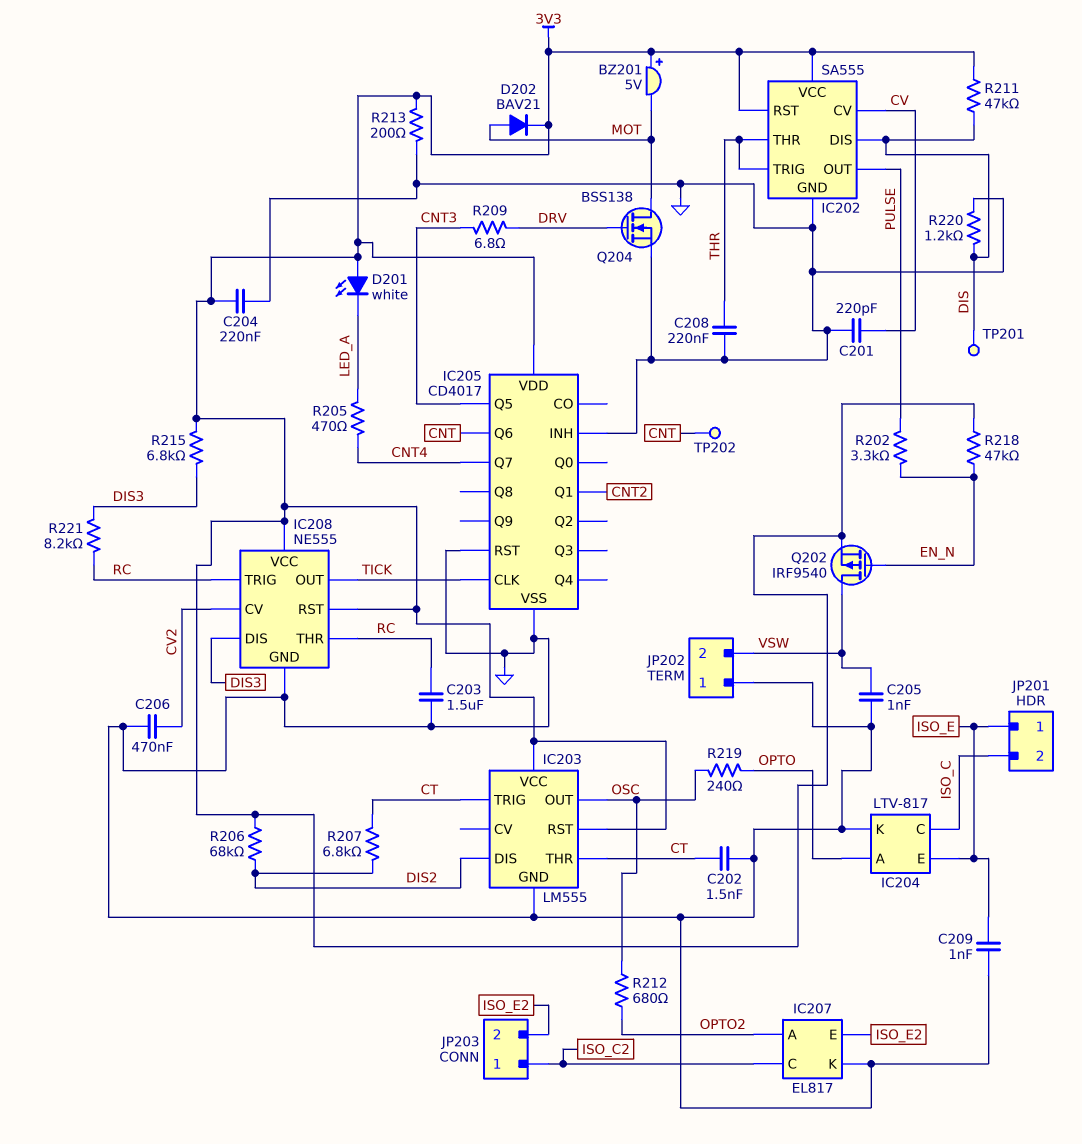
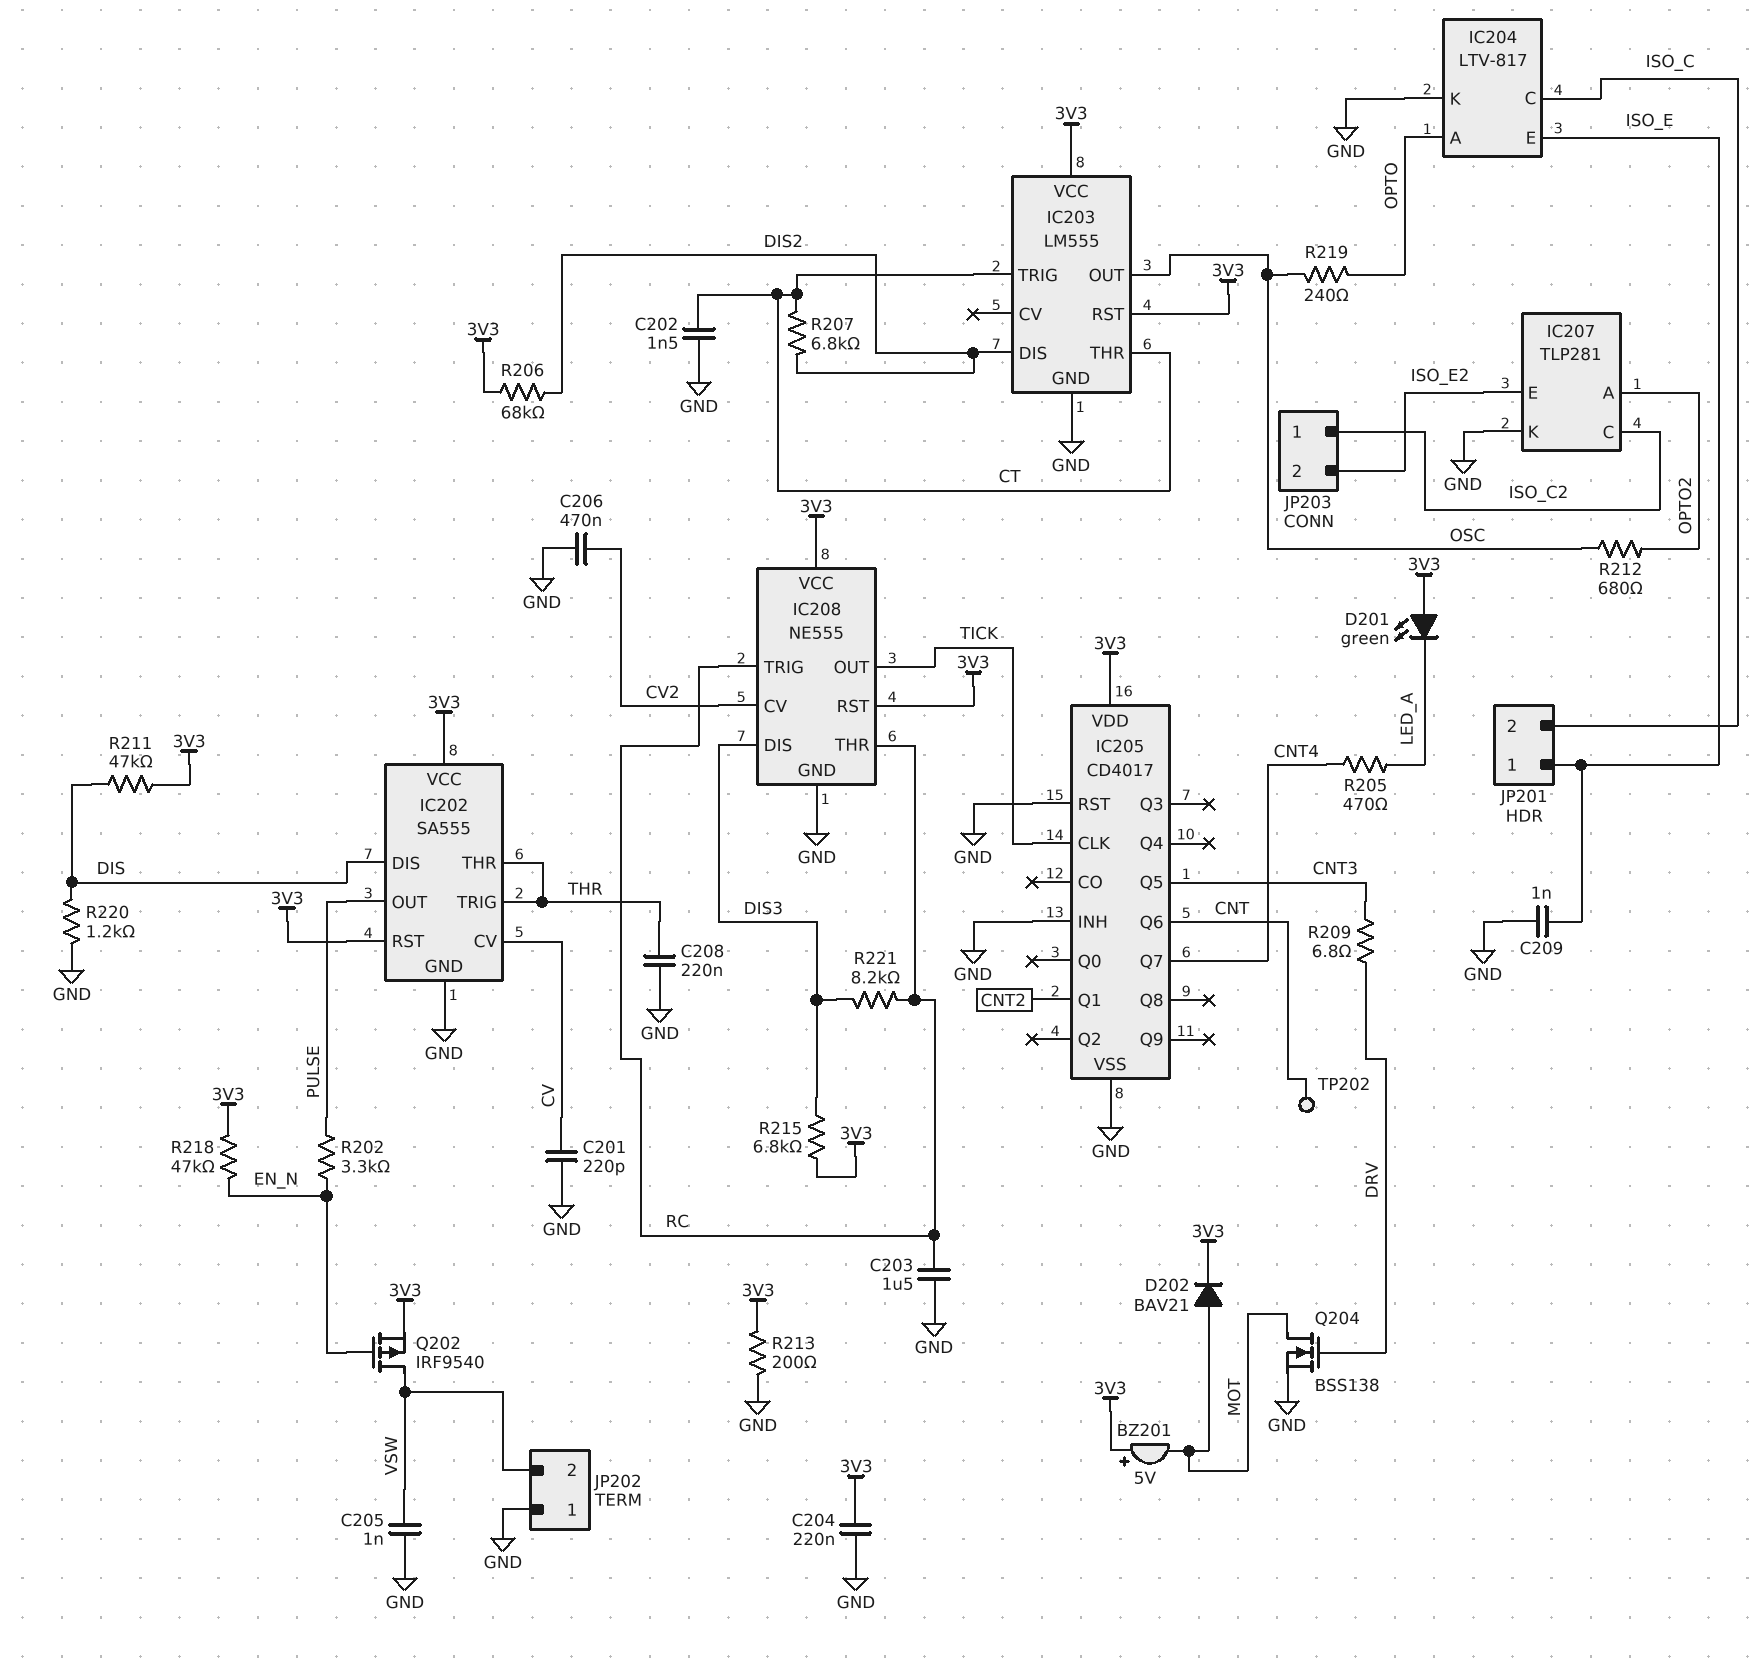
D201: LED white (A 3V3, K LED_A) -> LED green (A 3V3, K LED_A)
IC207: EL817 -> TLP281
TP201: test point (DIS) -> none

